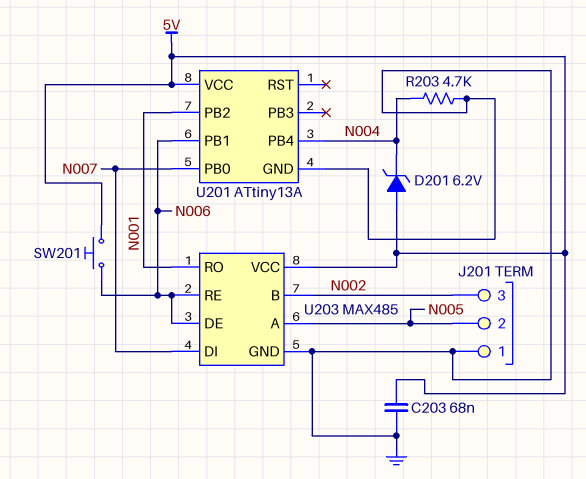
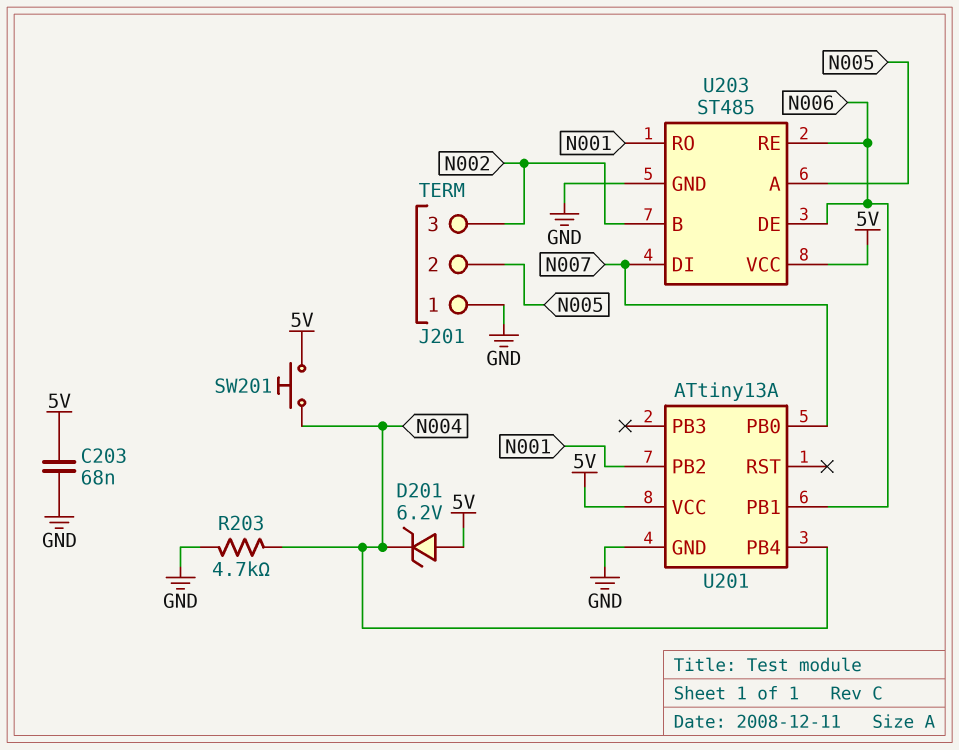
SW201: button (5V, N006) -> button (5V, N004)
U203: MAX485 -> ST485

